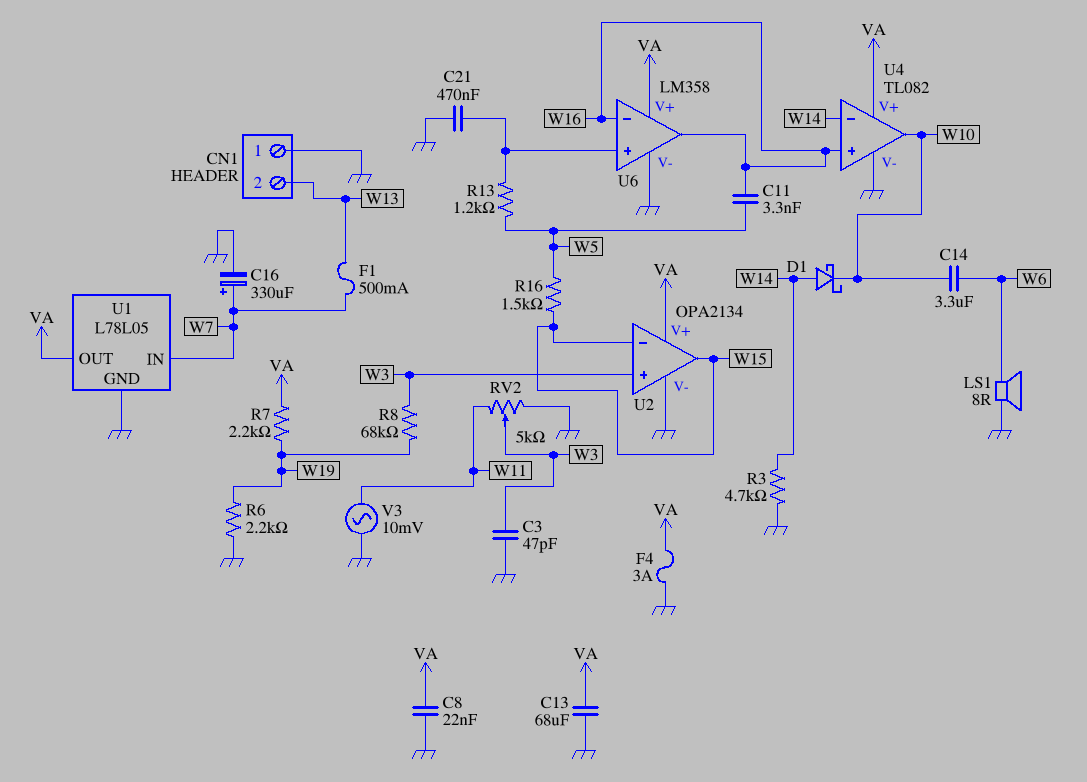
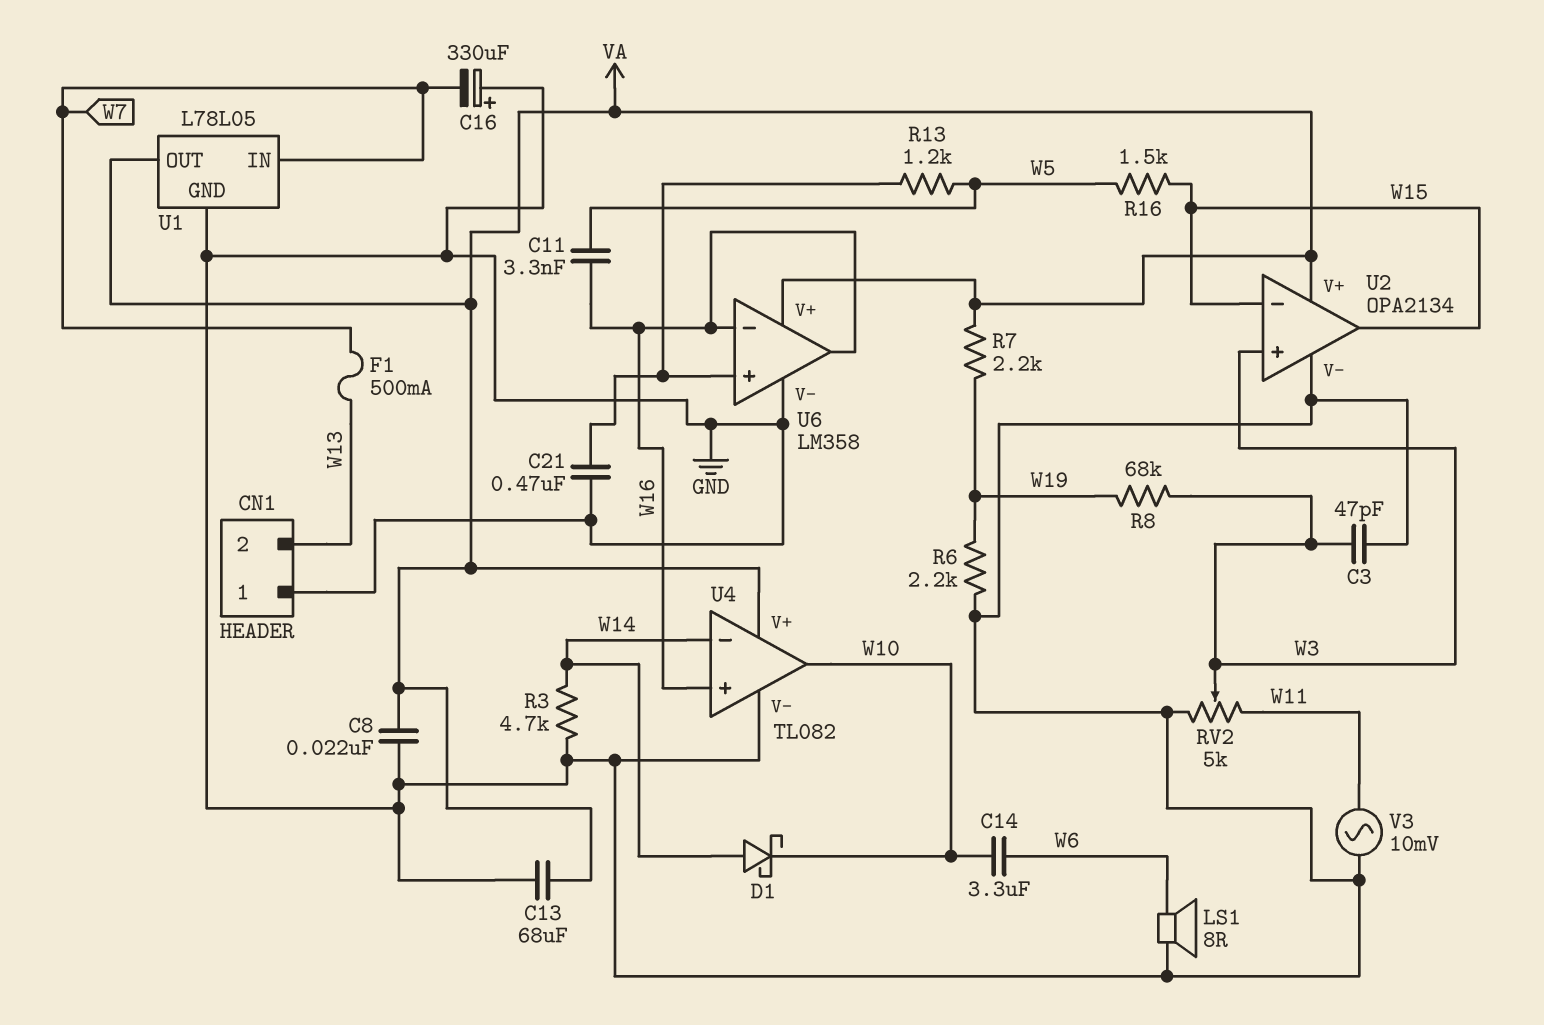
C16: 330uF (plus W7, minus GND) -> 330uF (plus GND, minus W7)
F4: 3A (GND, VA) -> none

